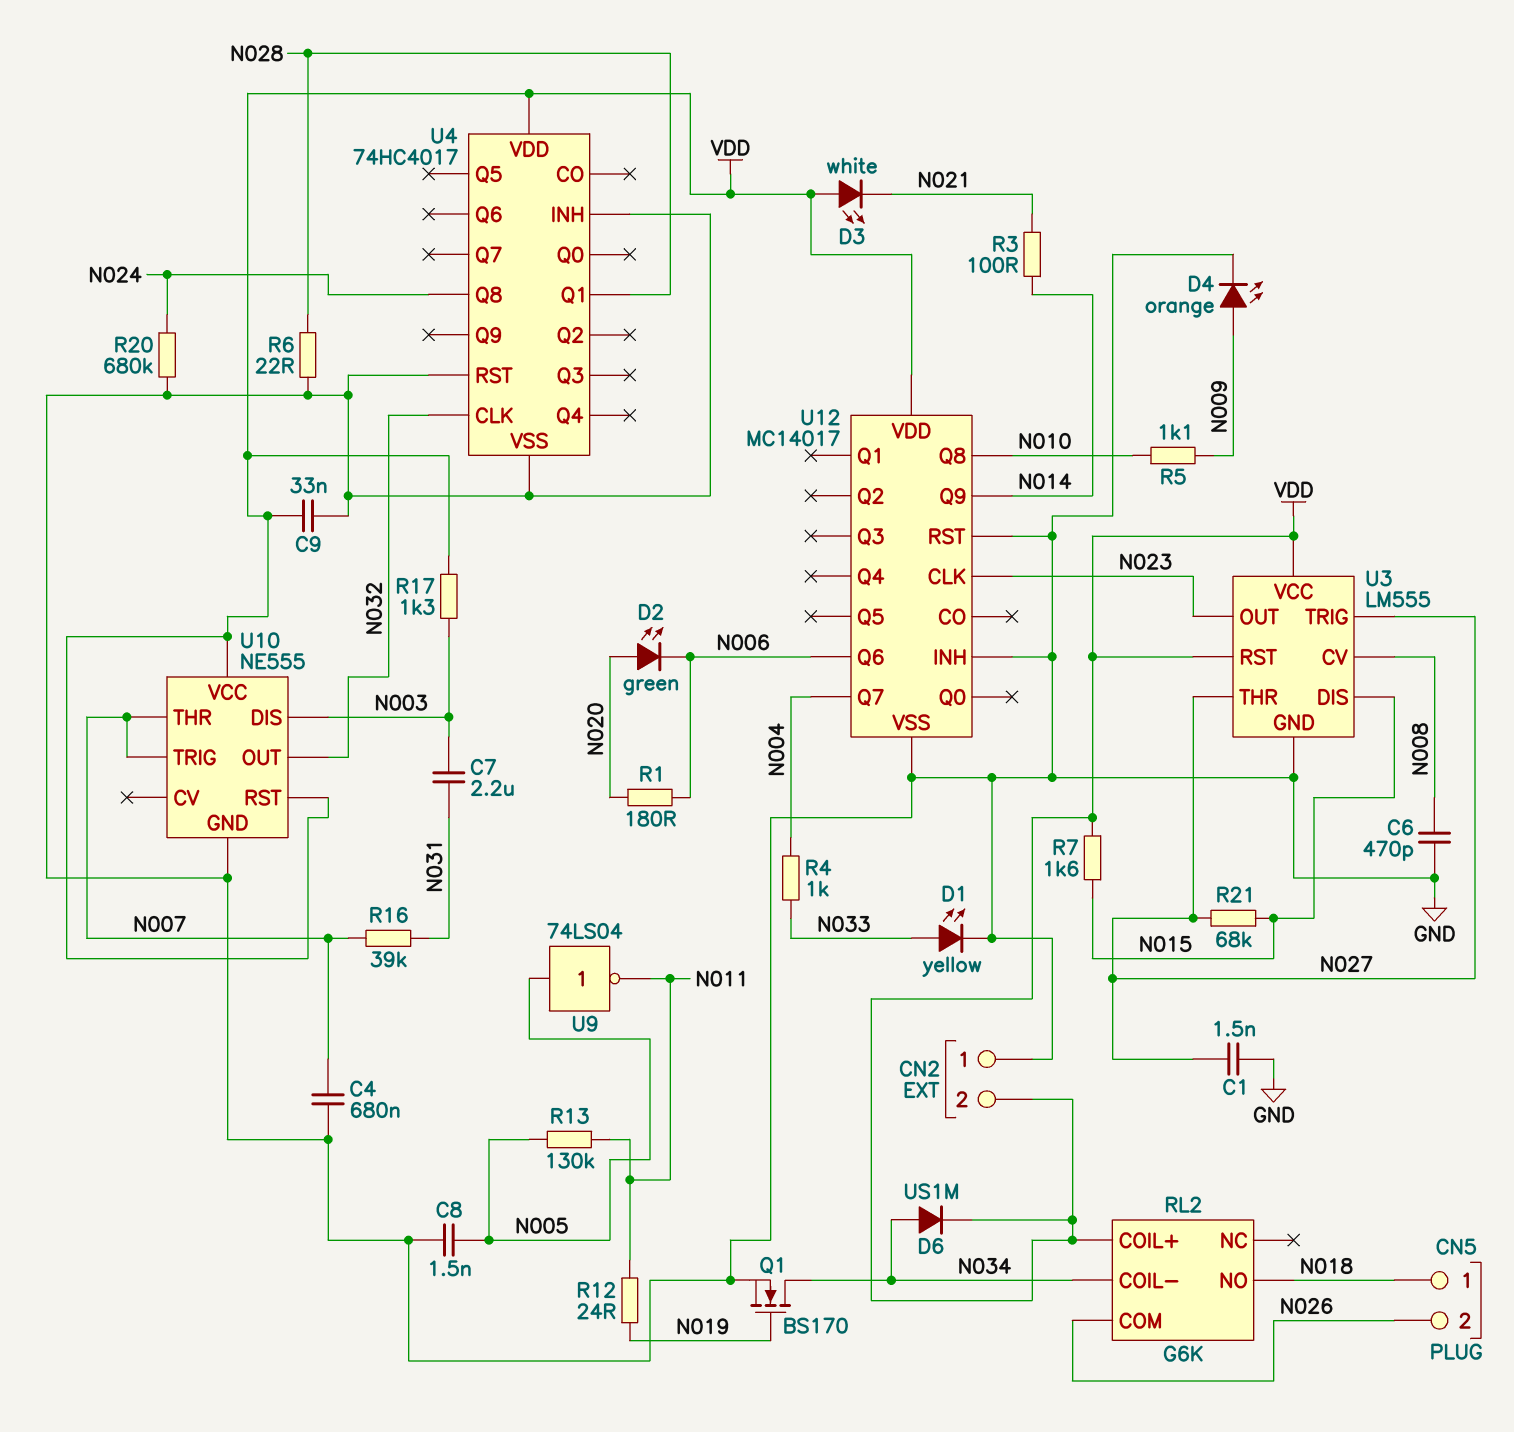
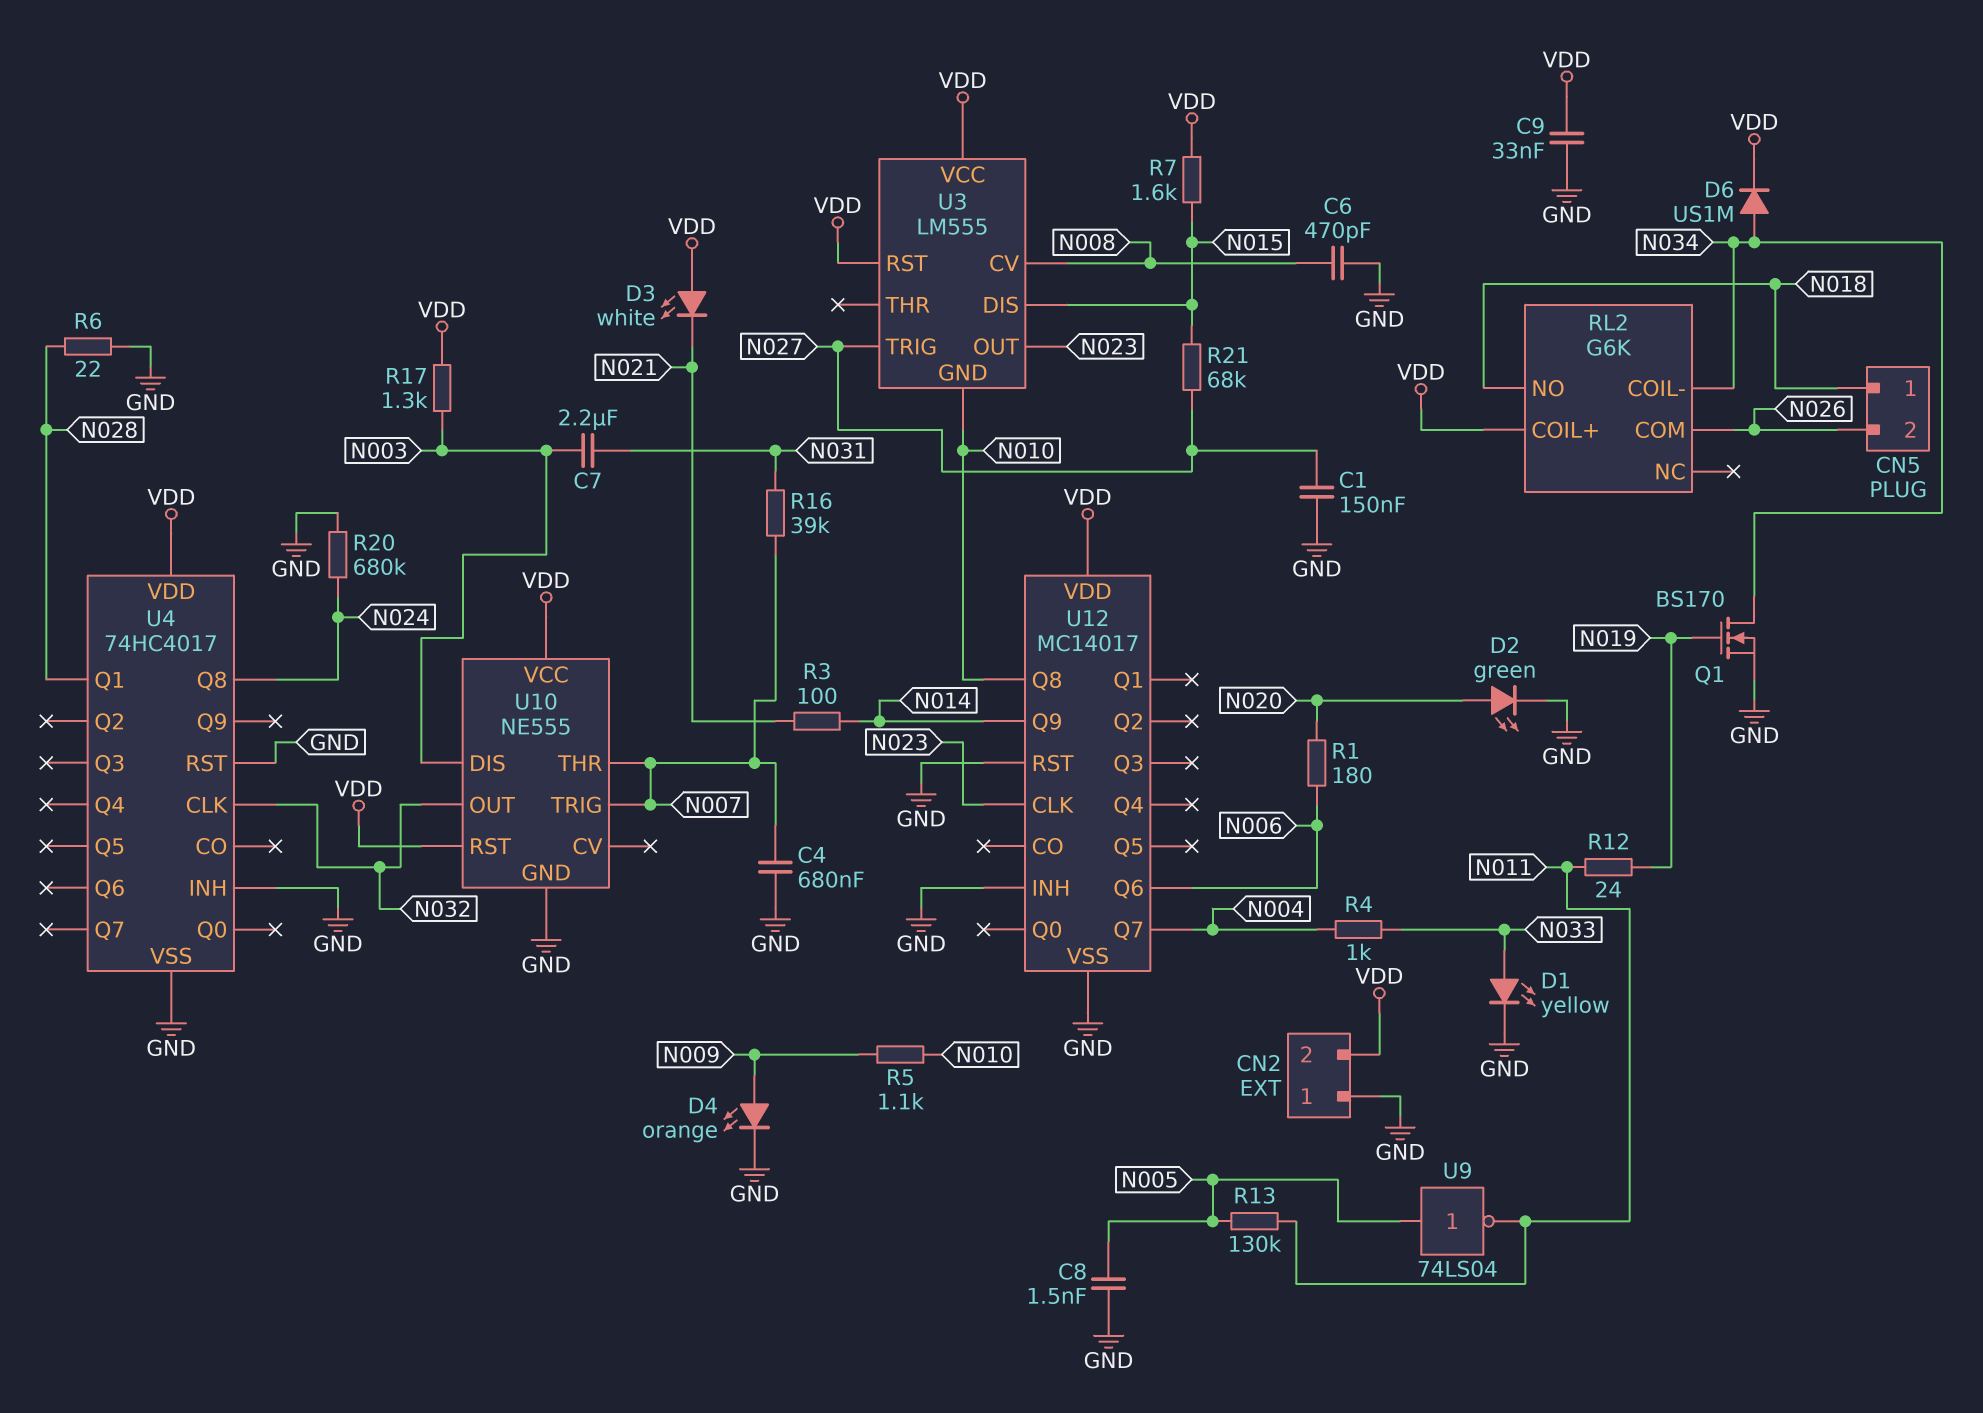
C1: 1.5nF (GND, N027) -> 150nF (GND, N027)
D2: LED green (A N020, K N006) -> LED green (A N020, K GND)
U3 pin GND: GND -> N010
U3 pin THR: N027 -> none

